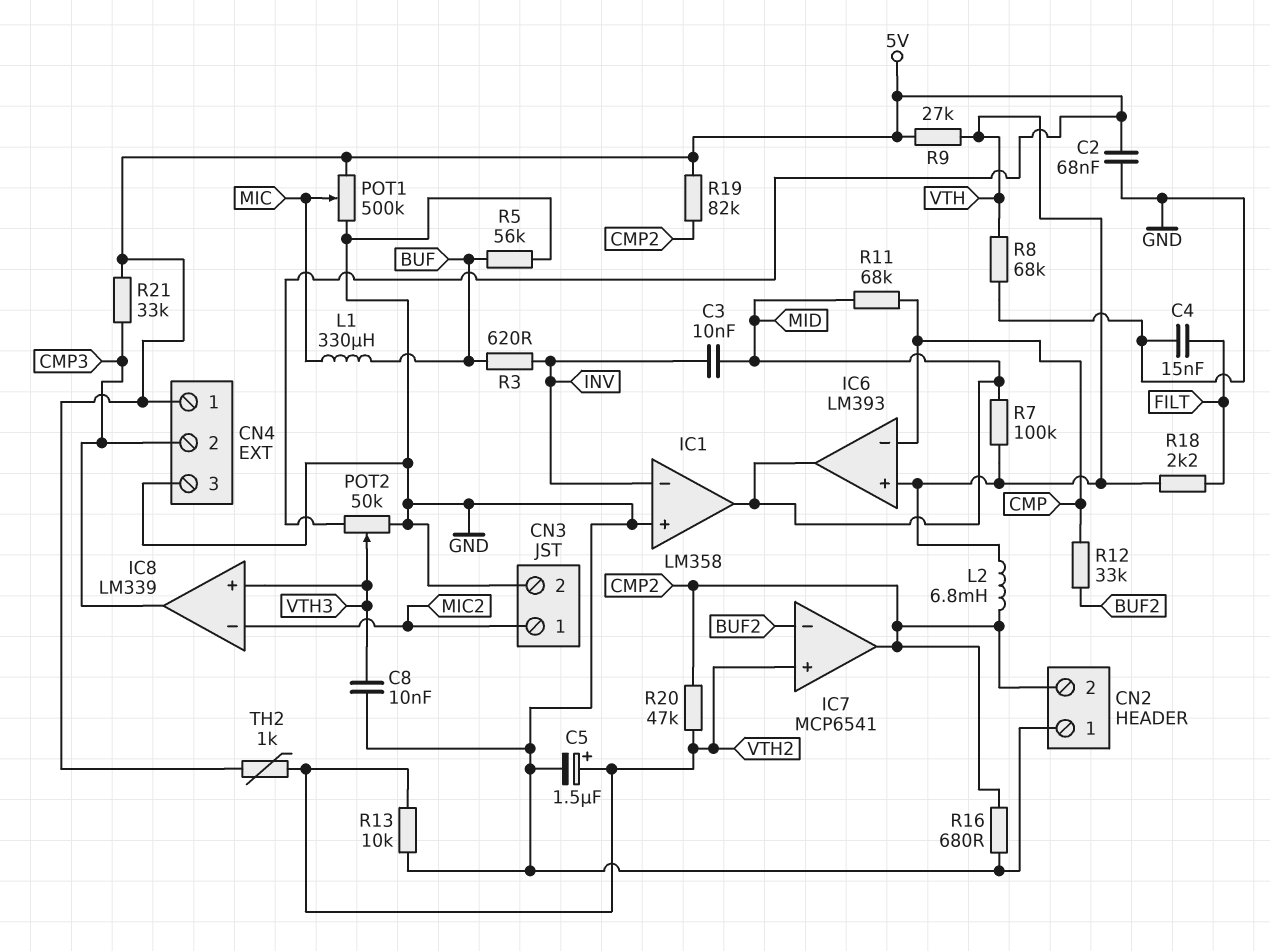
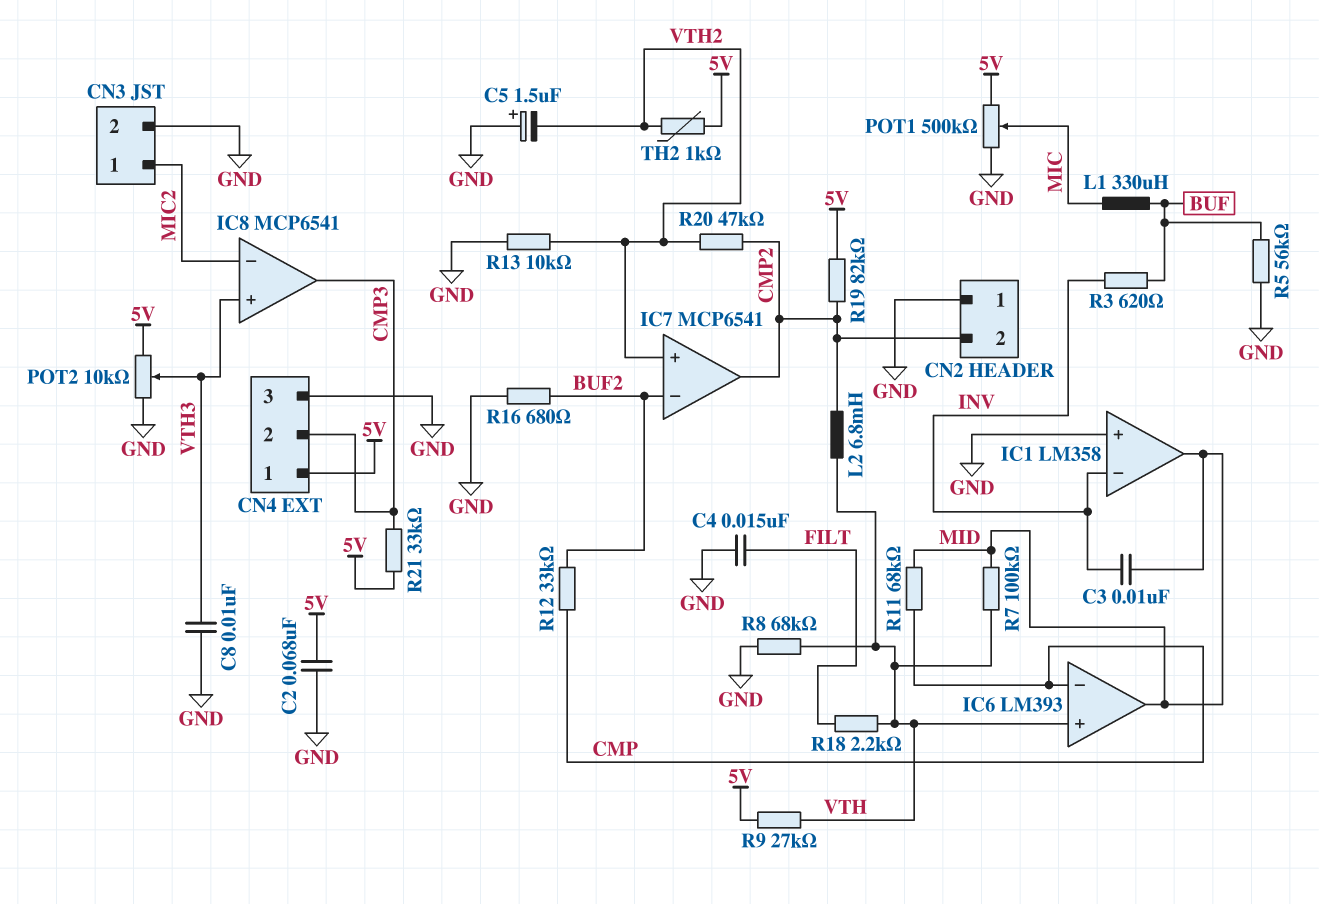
C5: 1.5uF (plus VTH2, minus GND) -> 1.5uF (plus GND, minus VTH2)
IC8: LM339 -> MCP6541
POT2: 50k (5V, GND, wiper VTH3) -> 10k (5V, GND, wiper VTH3)
R16: 680 (CMP2, GND) -> 680 (BUF2, GND)

